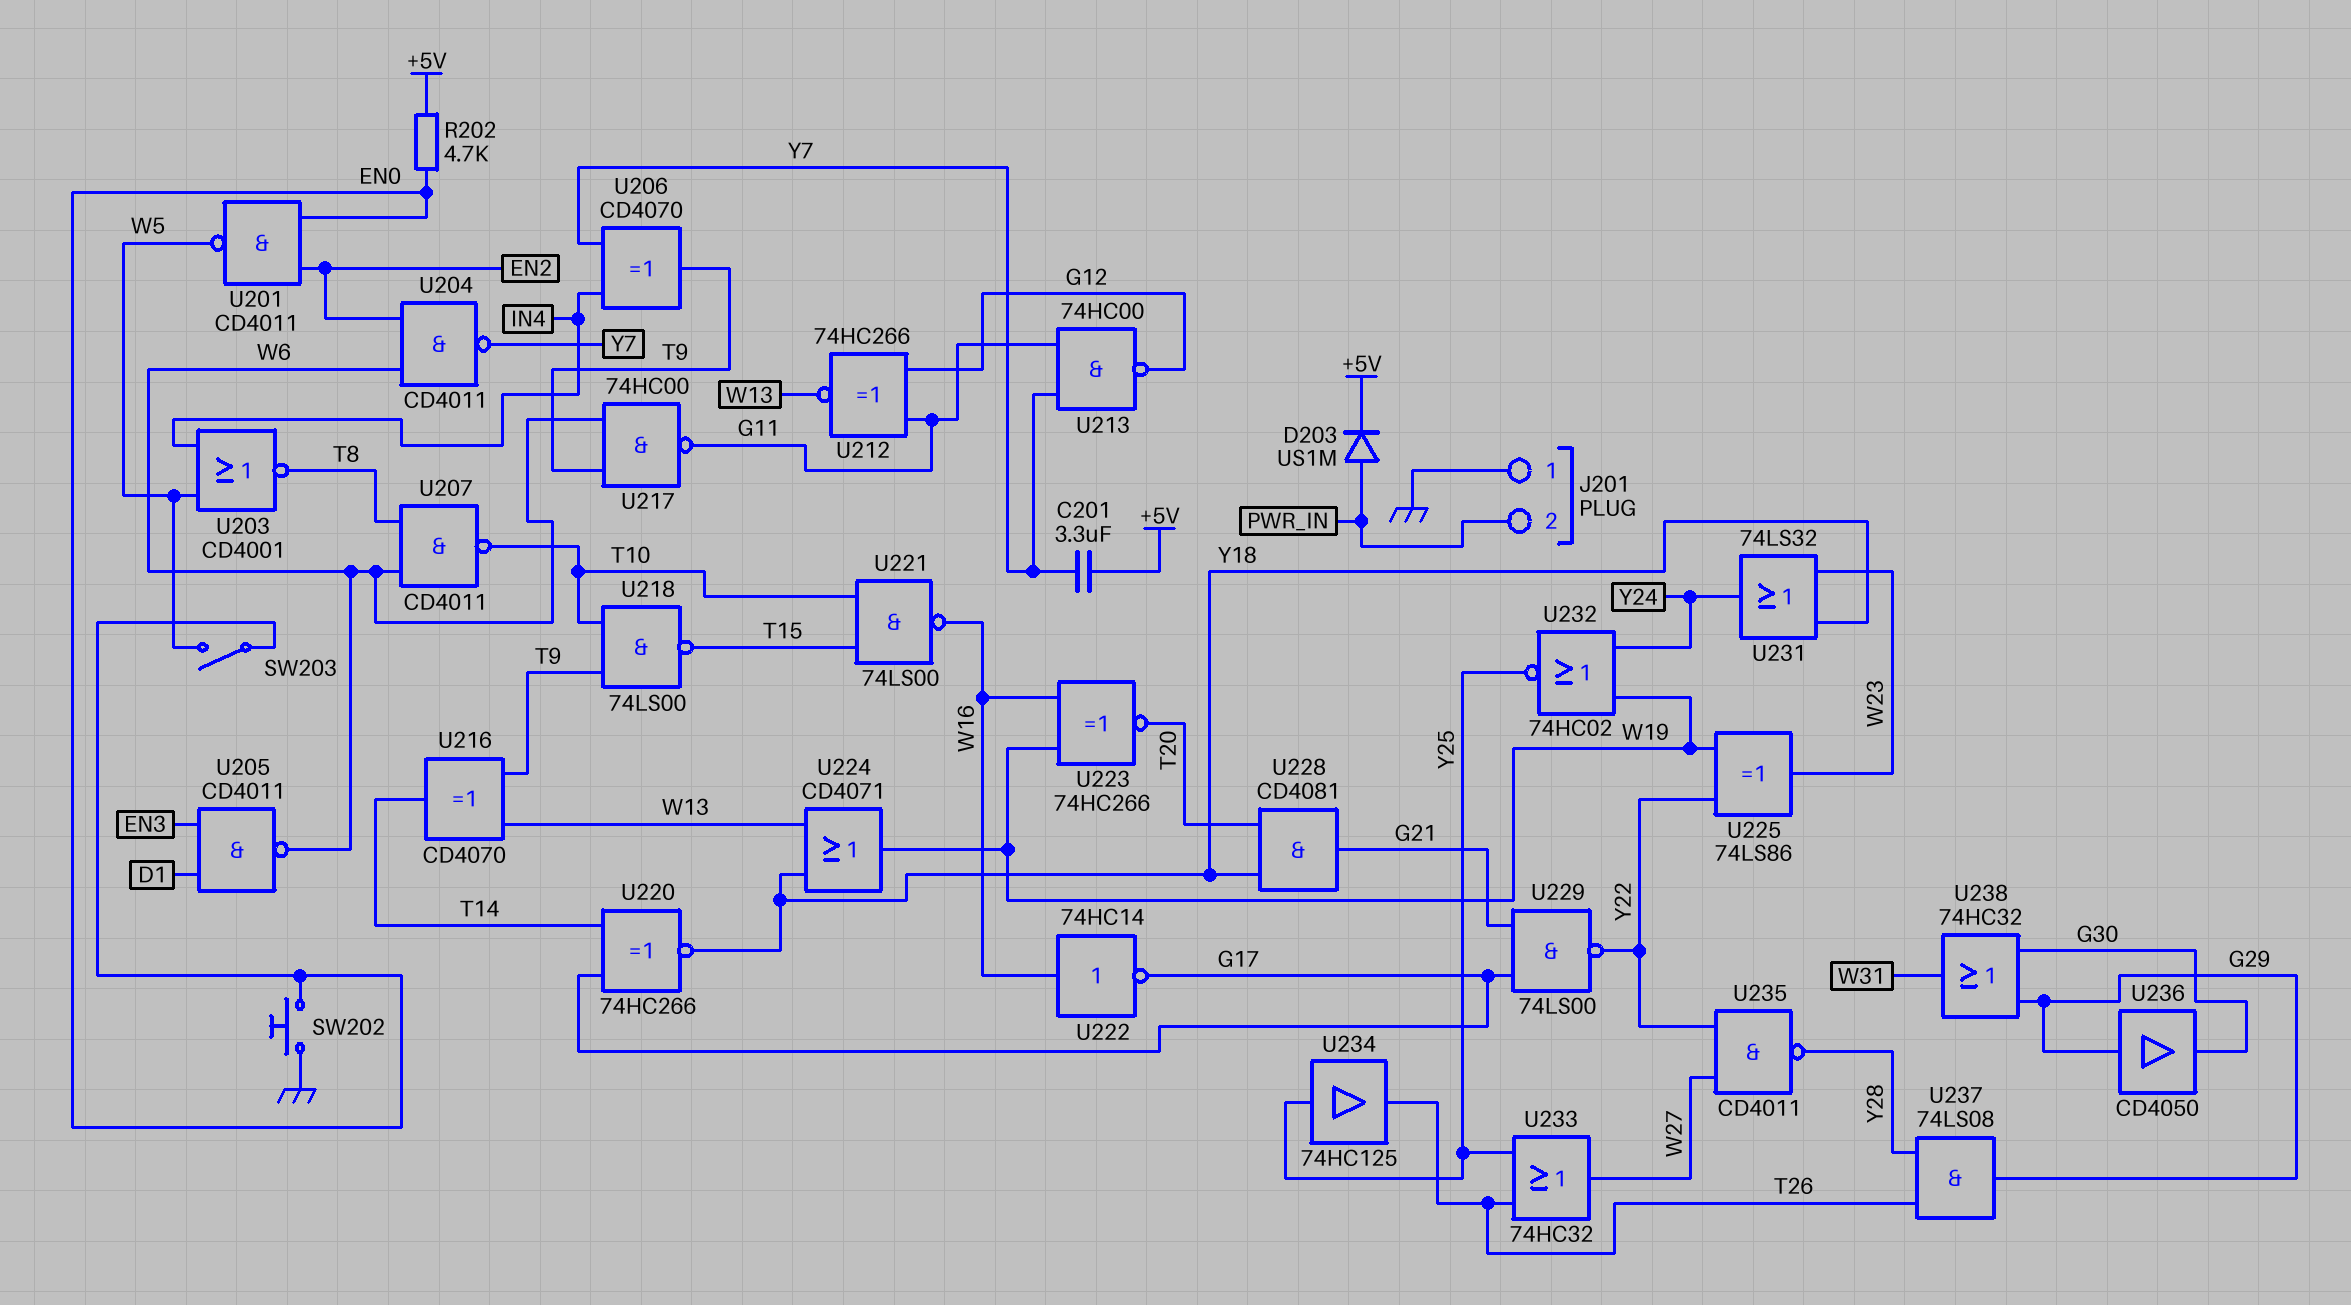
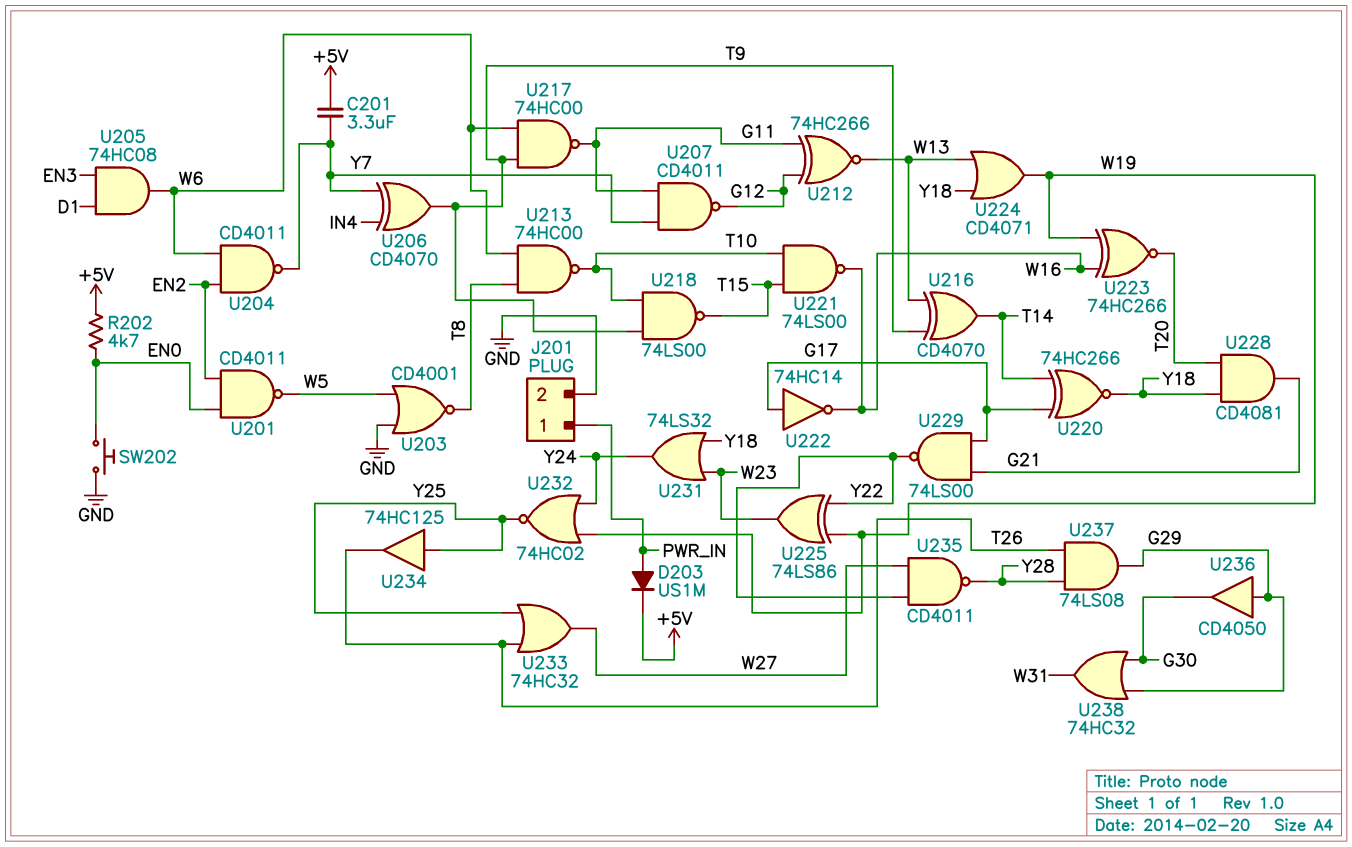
J201 pin 1: GND -> PWR_IN
J201 pin 2: PWR_IN -> GND
SW203: switch (EN0, W5) -> none
U203: NOR CD4001 (in IN4, in W5, out T8) -> NOR CD4001 (in GND, in W5, out T8)
U205: NAND CD4011 (in D1, in EN3, out W6) -> AND 74HC08 (in D1, in EN3, out W6)
U207: NAND CD4011 (in T8, in W6, out T10) -> NAND CD4011 (in G11, in Y7, out G12)
U213: NAND 74HC00 (in G11, in Y7, out G12) -> NAND 74HC00 (in T8, in W6, out T10)
U222: NOT 74HC14 (in W16, out G17) -> NOT 74HC14 (in G17, out W16)

